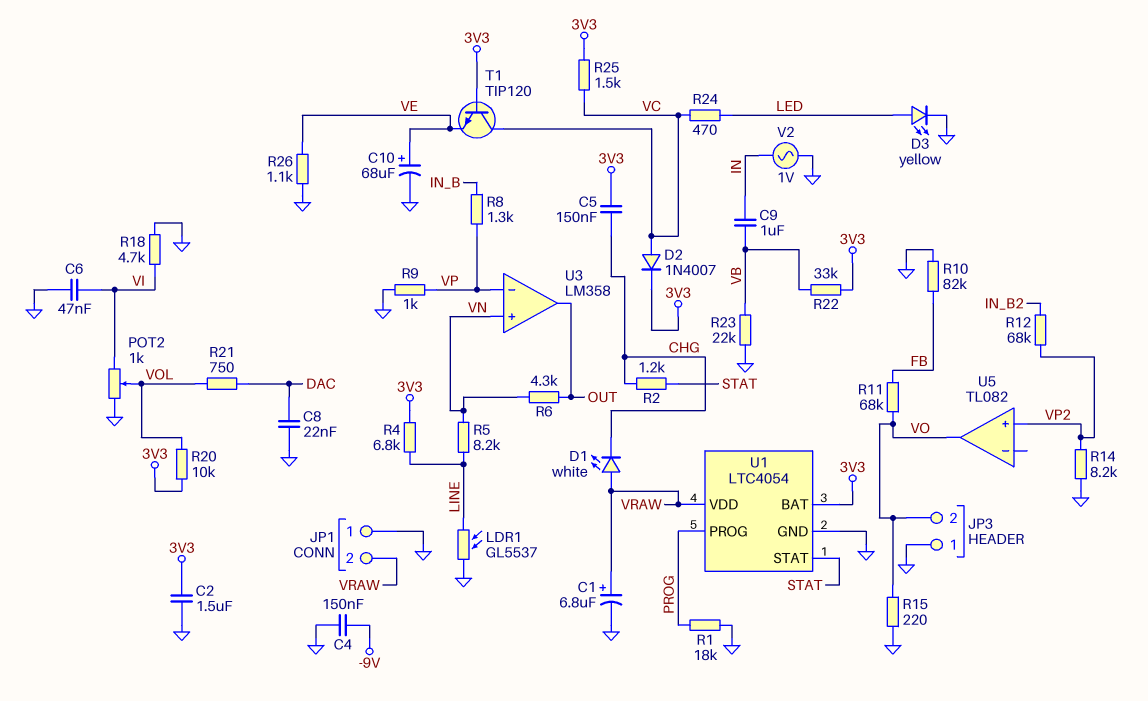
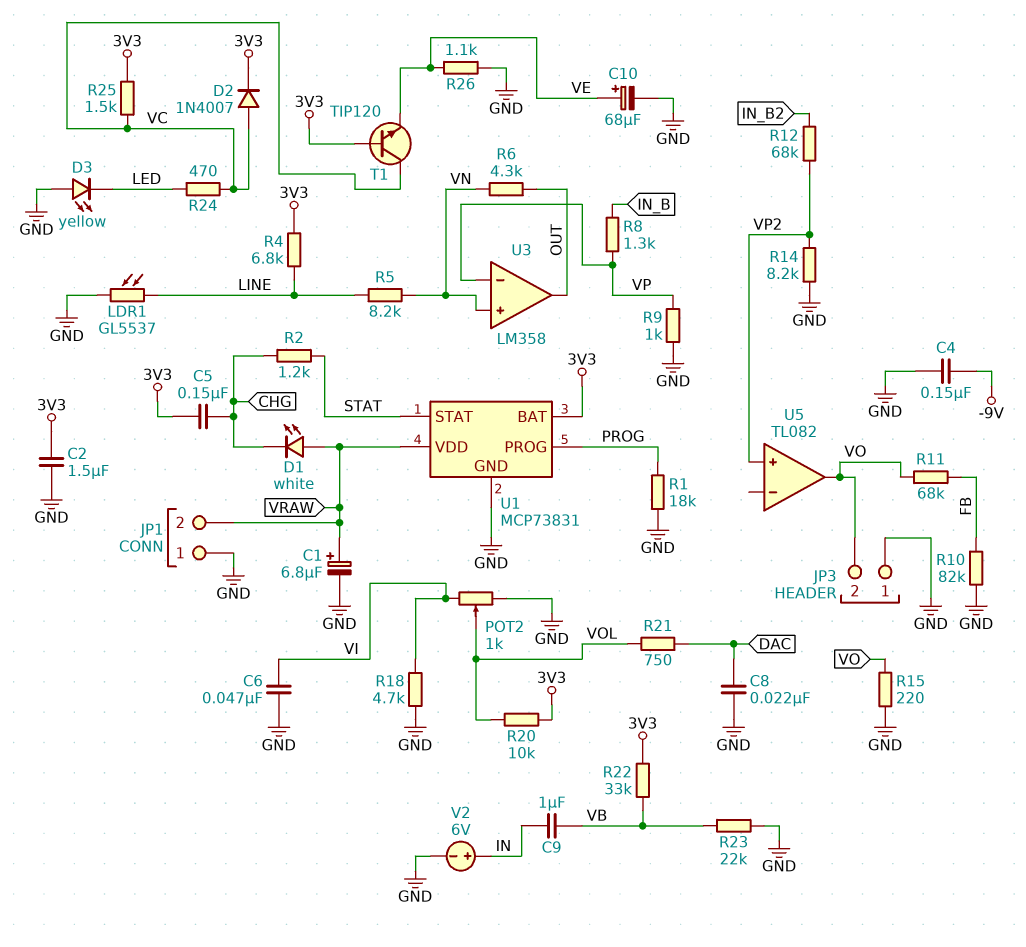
D3: LED yellow (A LED, K GND) -> LED yellow (A GND, K LED)
U1: LTC4054 -> MCP73831
V2: AC 1V (GND, IN) -> 6V (plus IN, minus GND)

